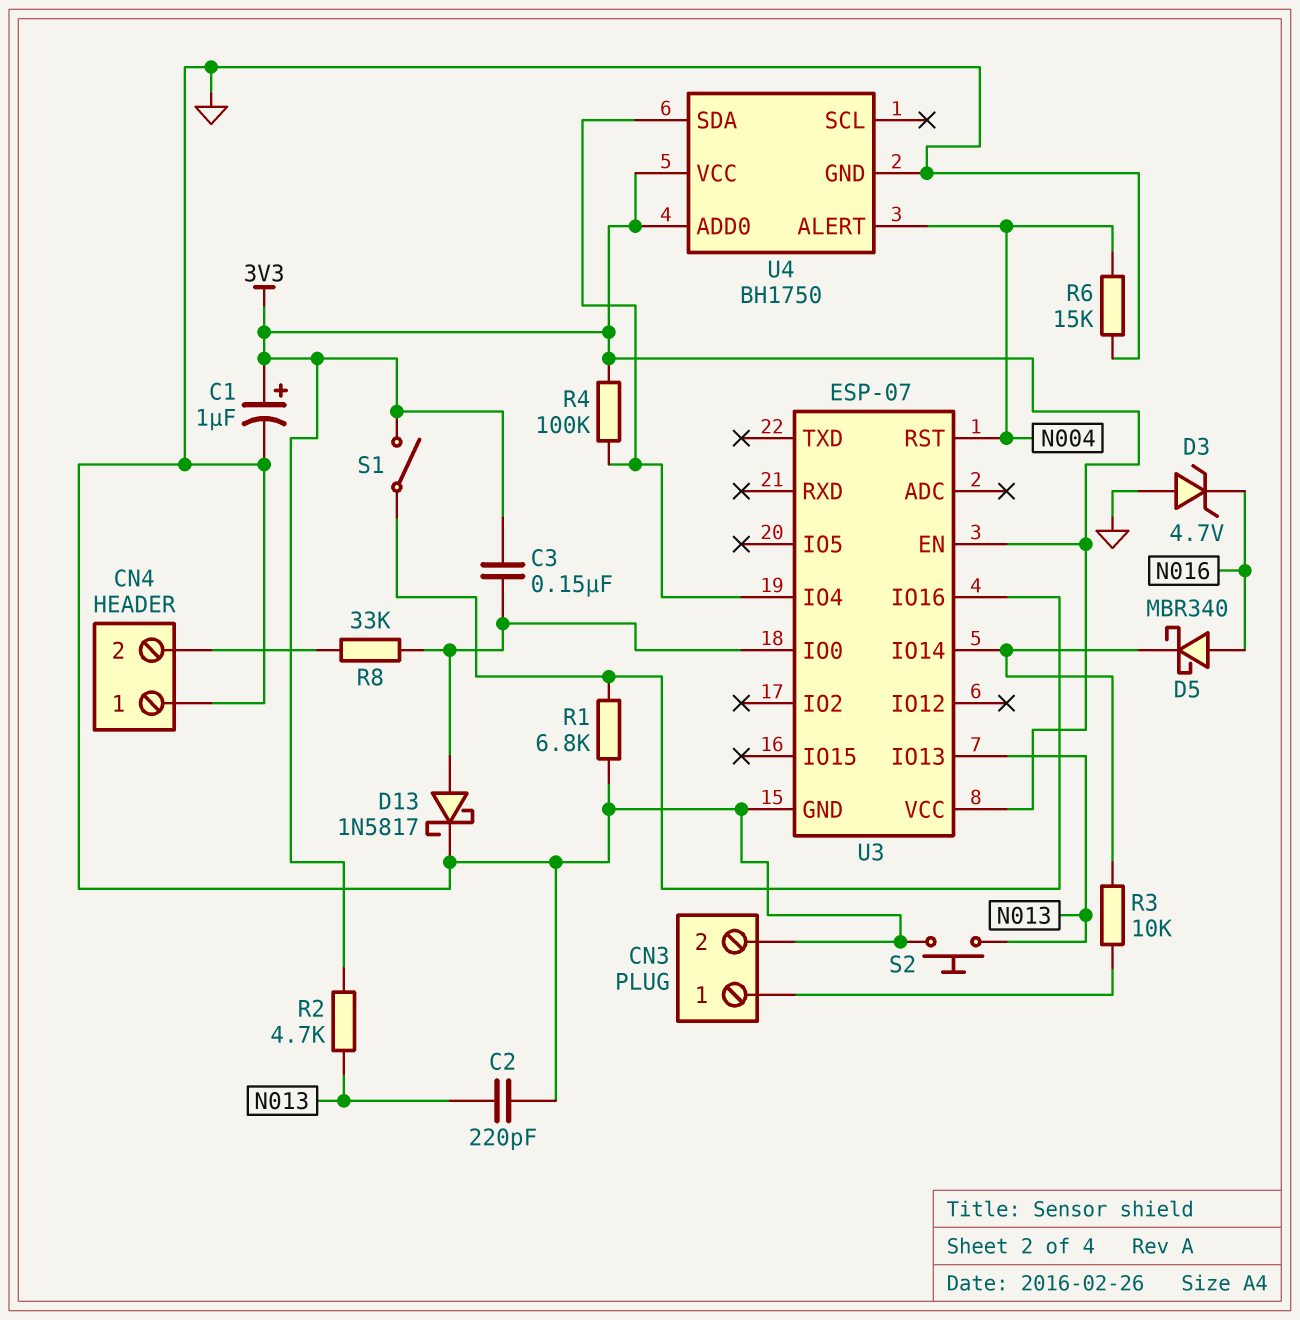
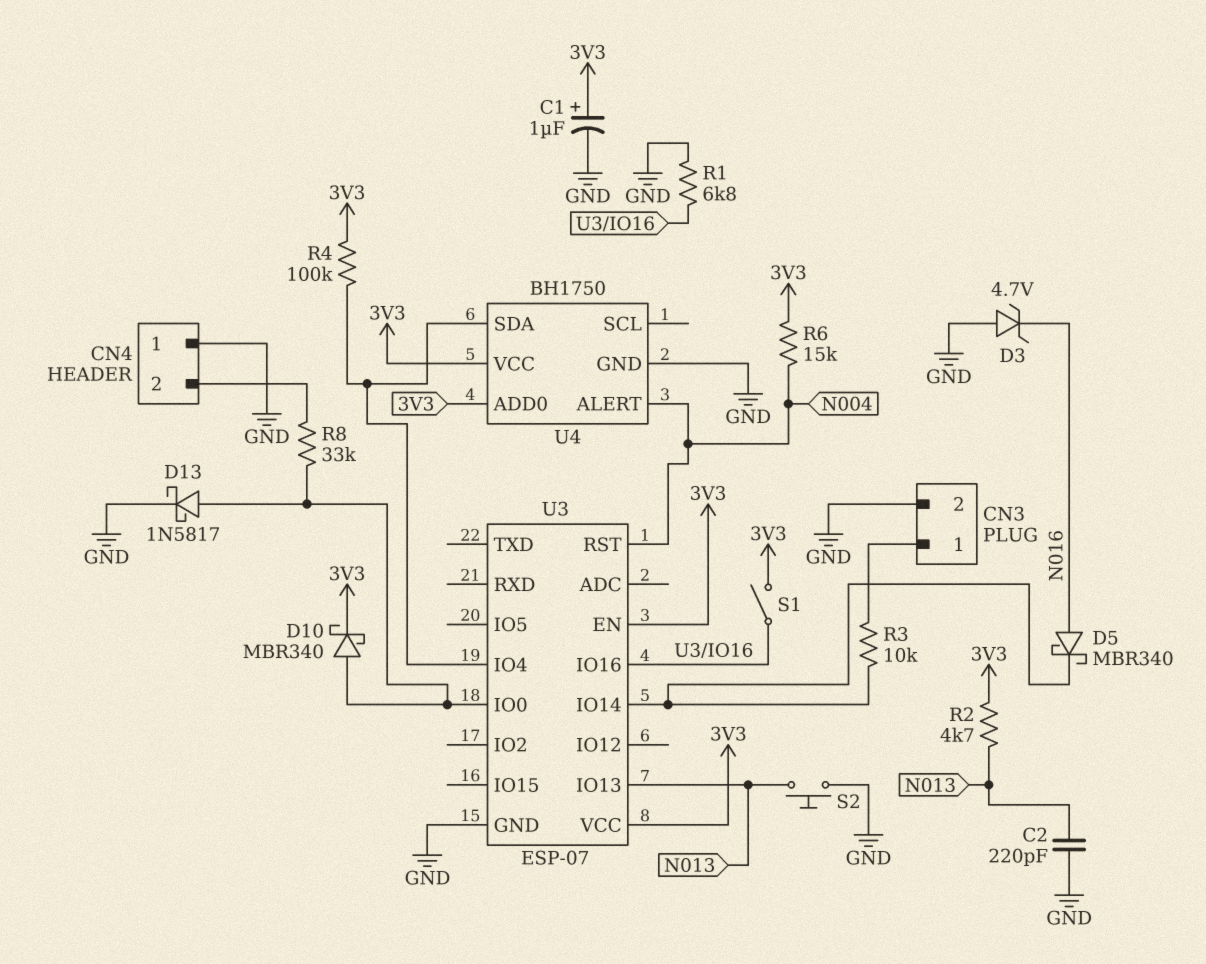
C3: 150nF (3V3, U3/IO0) -> none
D10: none -> schottky MBR340 (A U3/IO0, K 3V3)
R6: 15k (GND, N004) -> 15k (3V3, N004)

